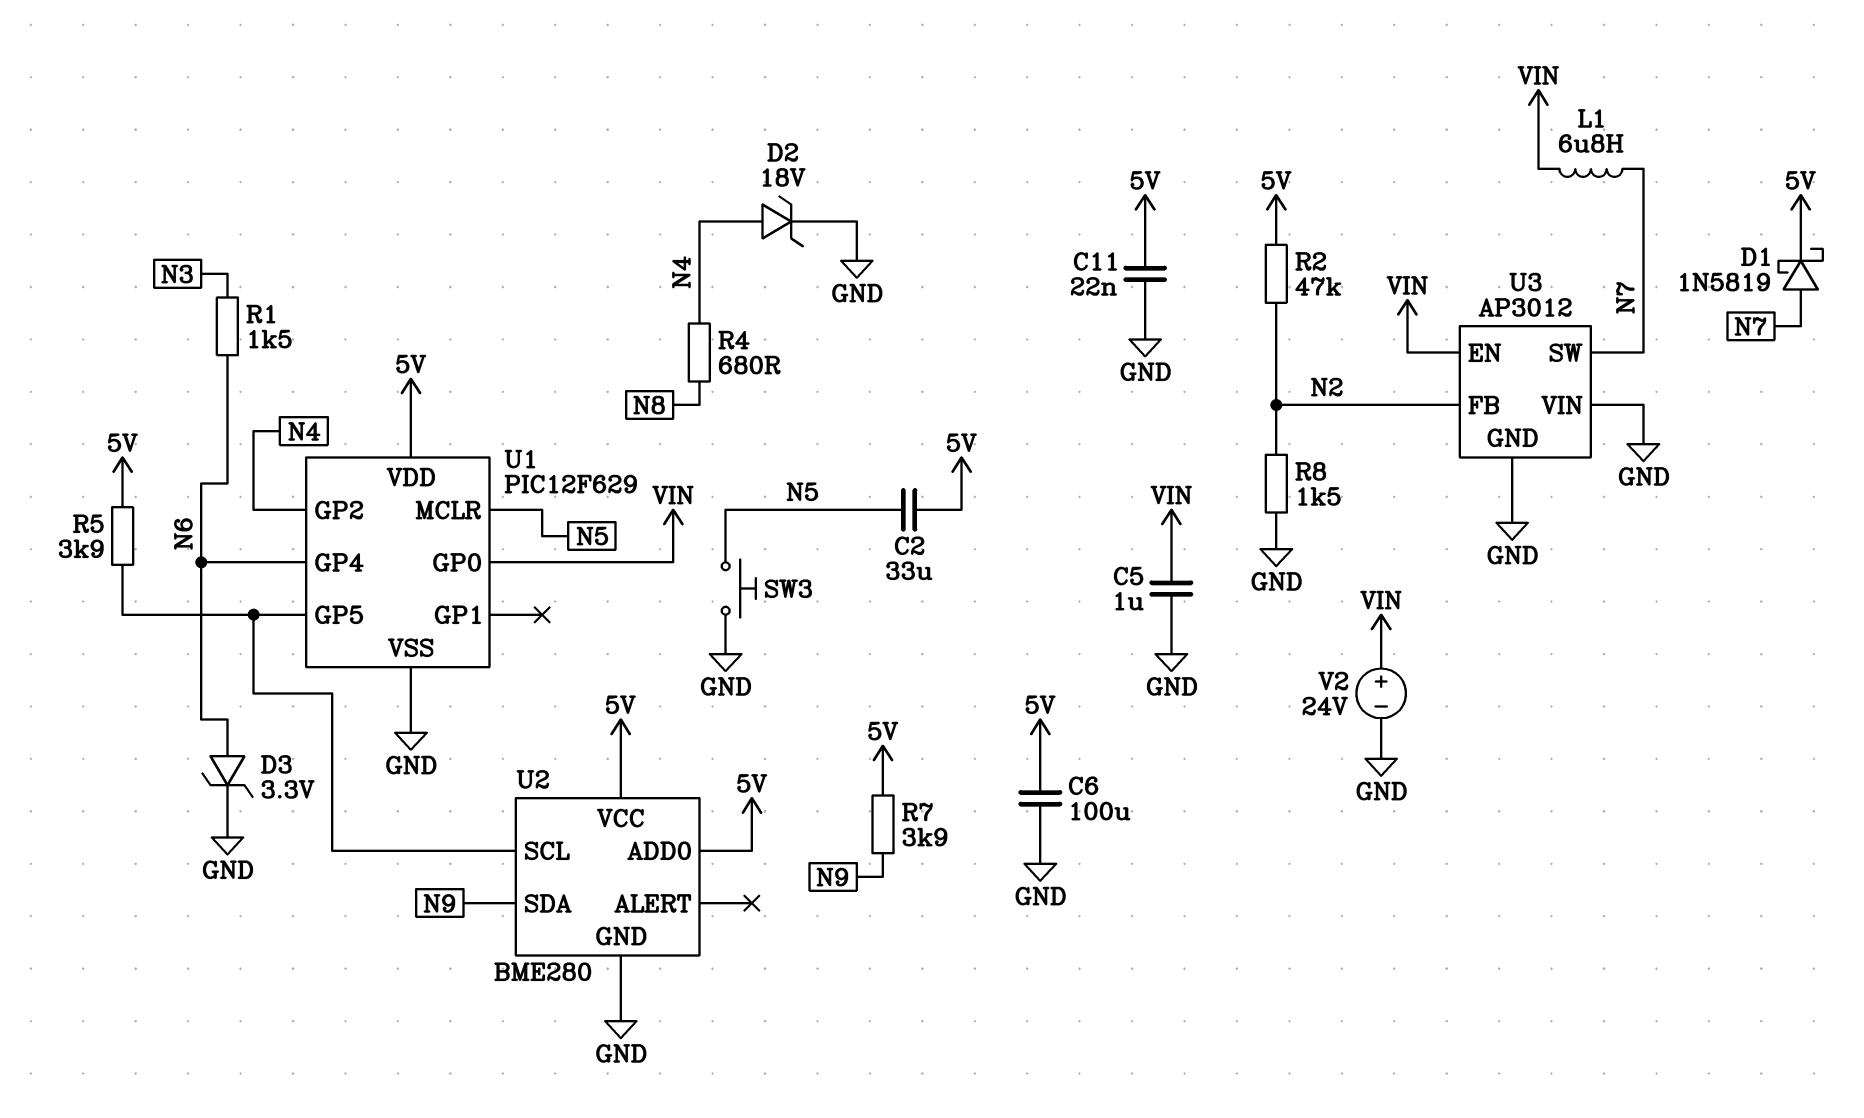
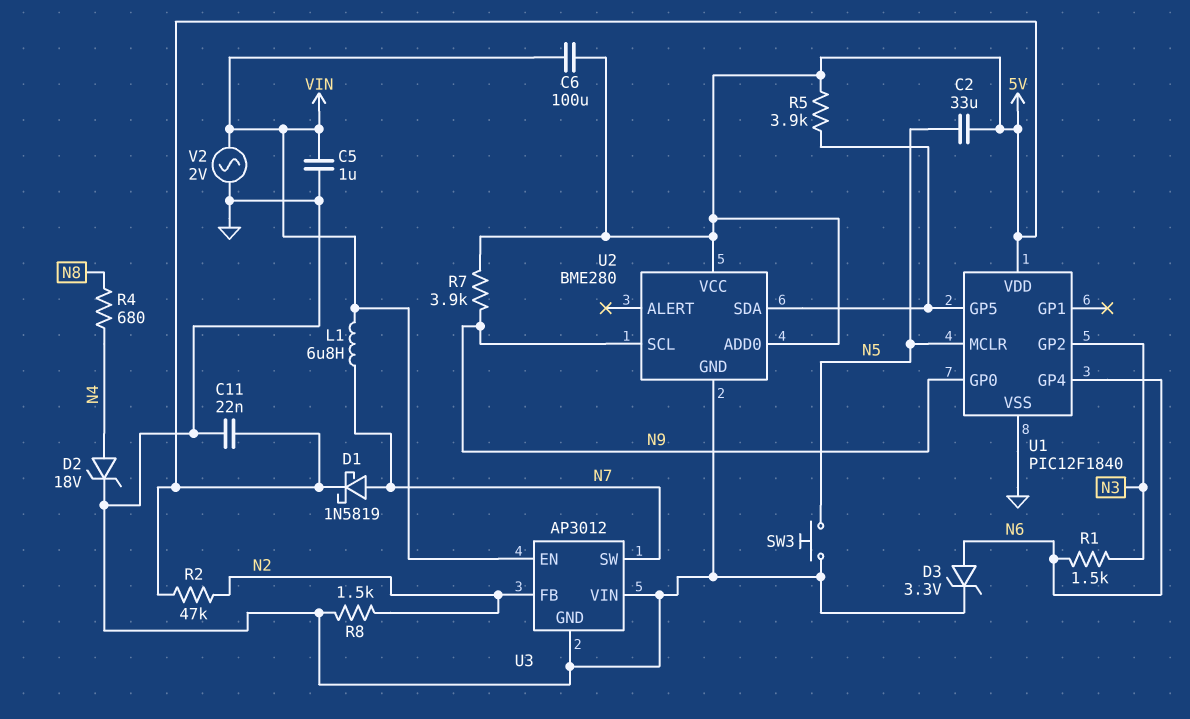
C6: 100uF (5V, GND) -> 100uF (5V, VIN)
U1: PIC12F629 -> PIC12F1840
U1 pin GP0: VIN -> N9
U1 pin GP2: N4 -> N3
U2 pin SCL: U1/GP5 -> N9
U2 pin SDA: N9 -> U1/GP5
V2: 24V (plus VIN, minus GND) -> AC 2V (GND, VIN)

